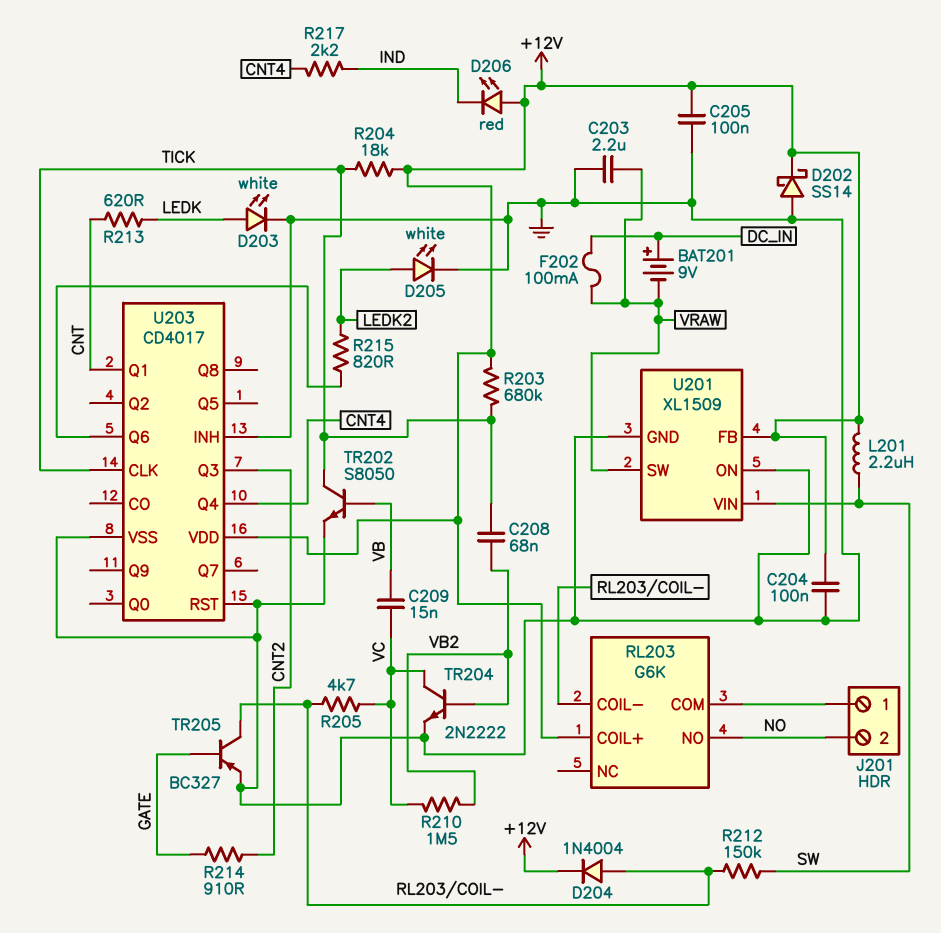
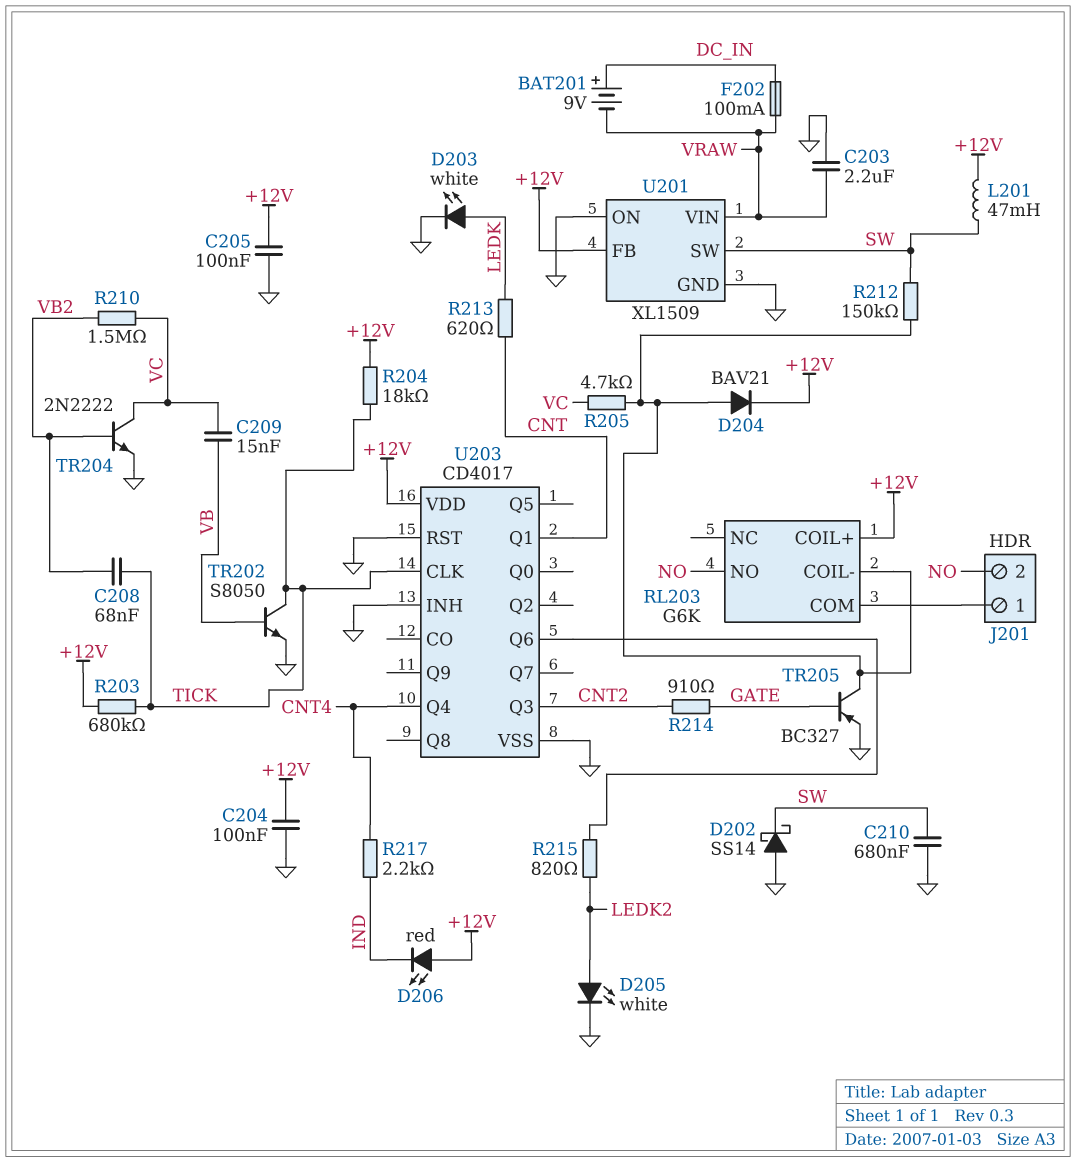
C210: none -> 680nF (GND, SW)
D202: schottky SS14 (A GND, K +12V) -> schottky SS14 (A GND, K SW)
D204: diode 1N4004 (A RL203/COIL-, K +12V) -> diode BAV21 (A RL203/COIL-, K +12V)
L201: 2.2uH (+12V, SW) -> 47mH (+12V, SW)
U201 pin SW: VRAW -> SW
U201 pin VIN: SW -> VRAW

